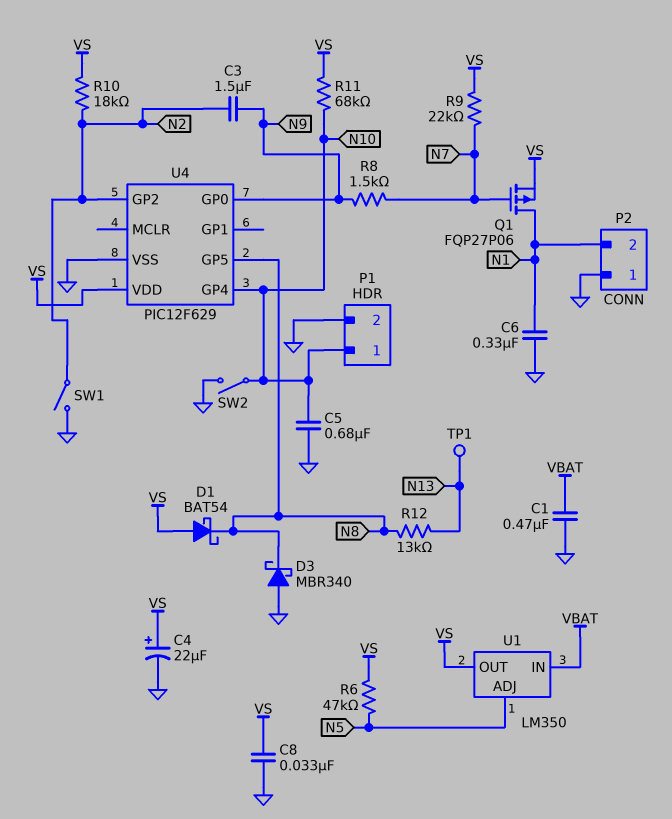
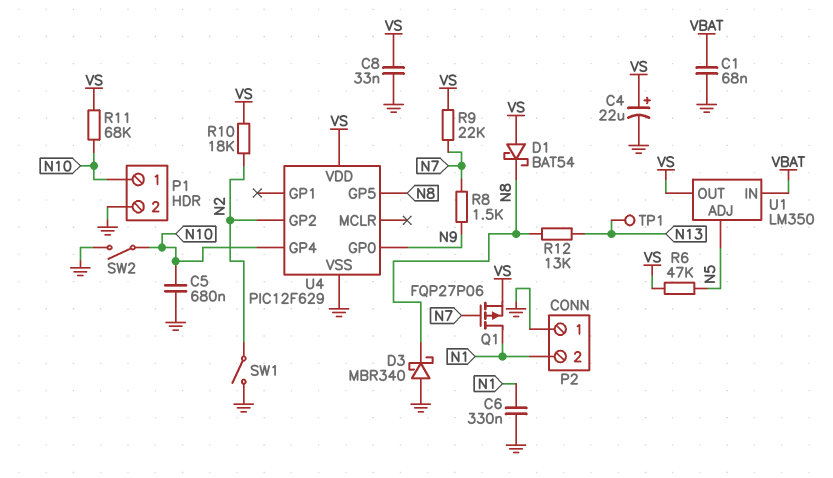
C1: 470nF (GND, VBAT) -> 68nF (GND, VBAT)
C3: 1.5uF (N2, N9) -> none

